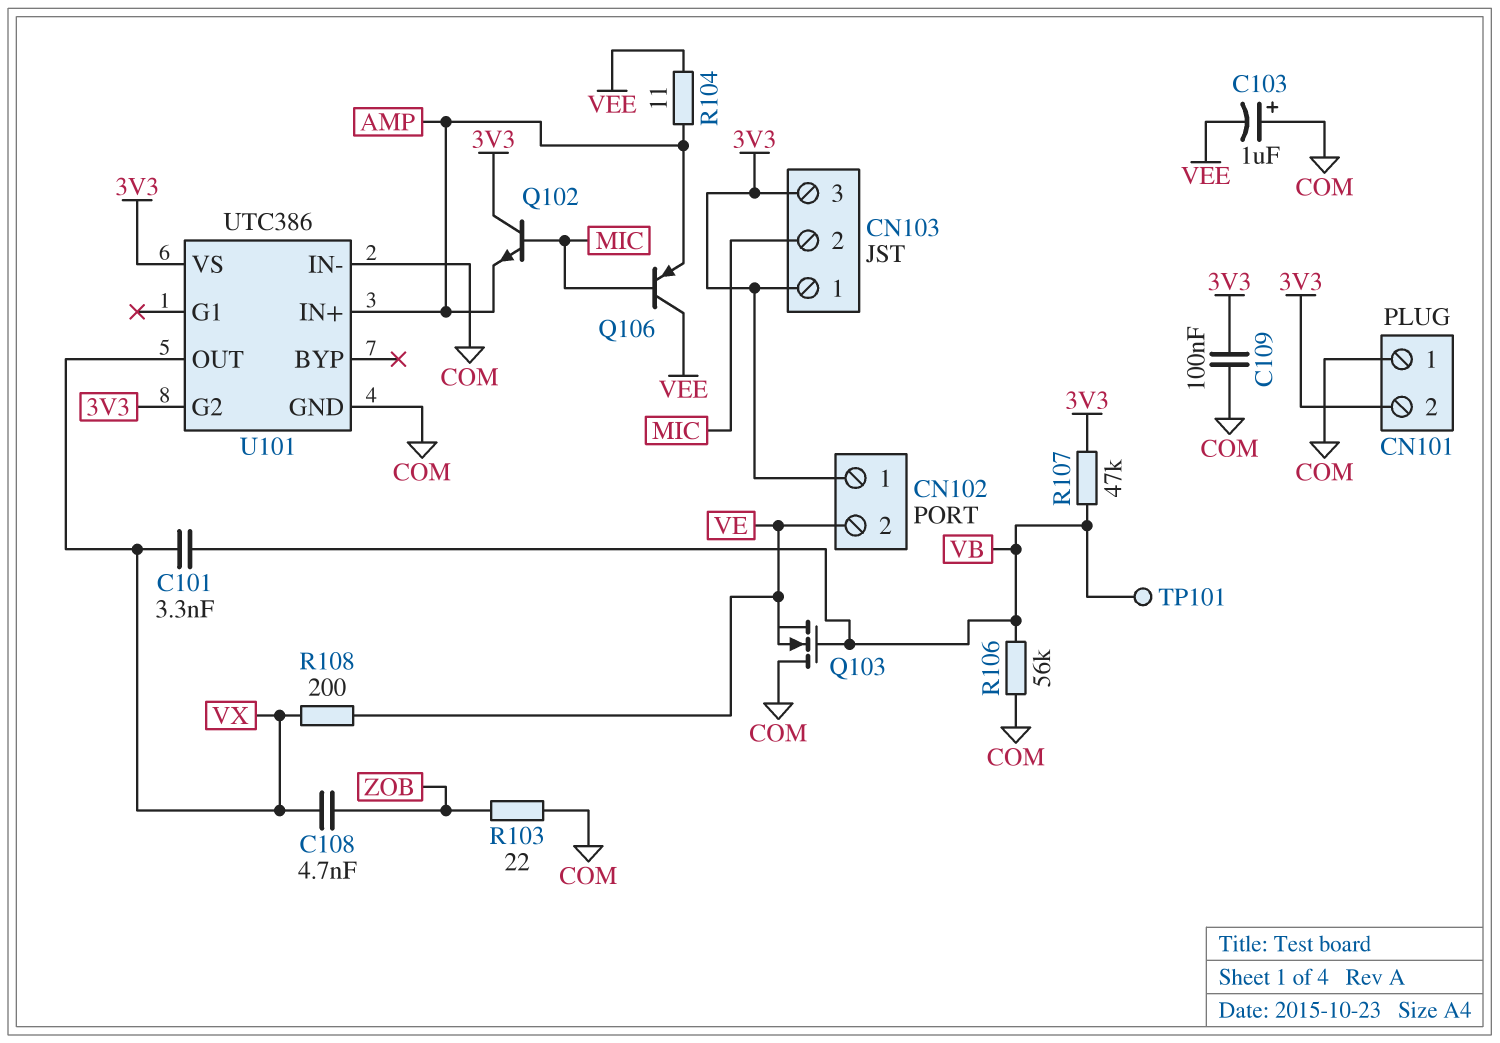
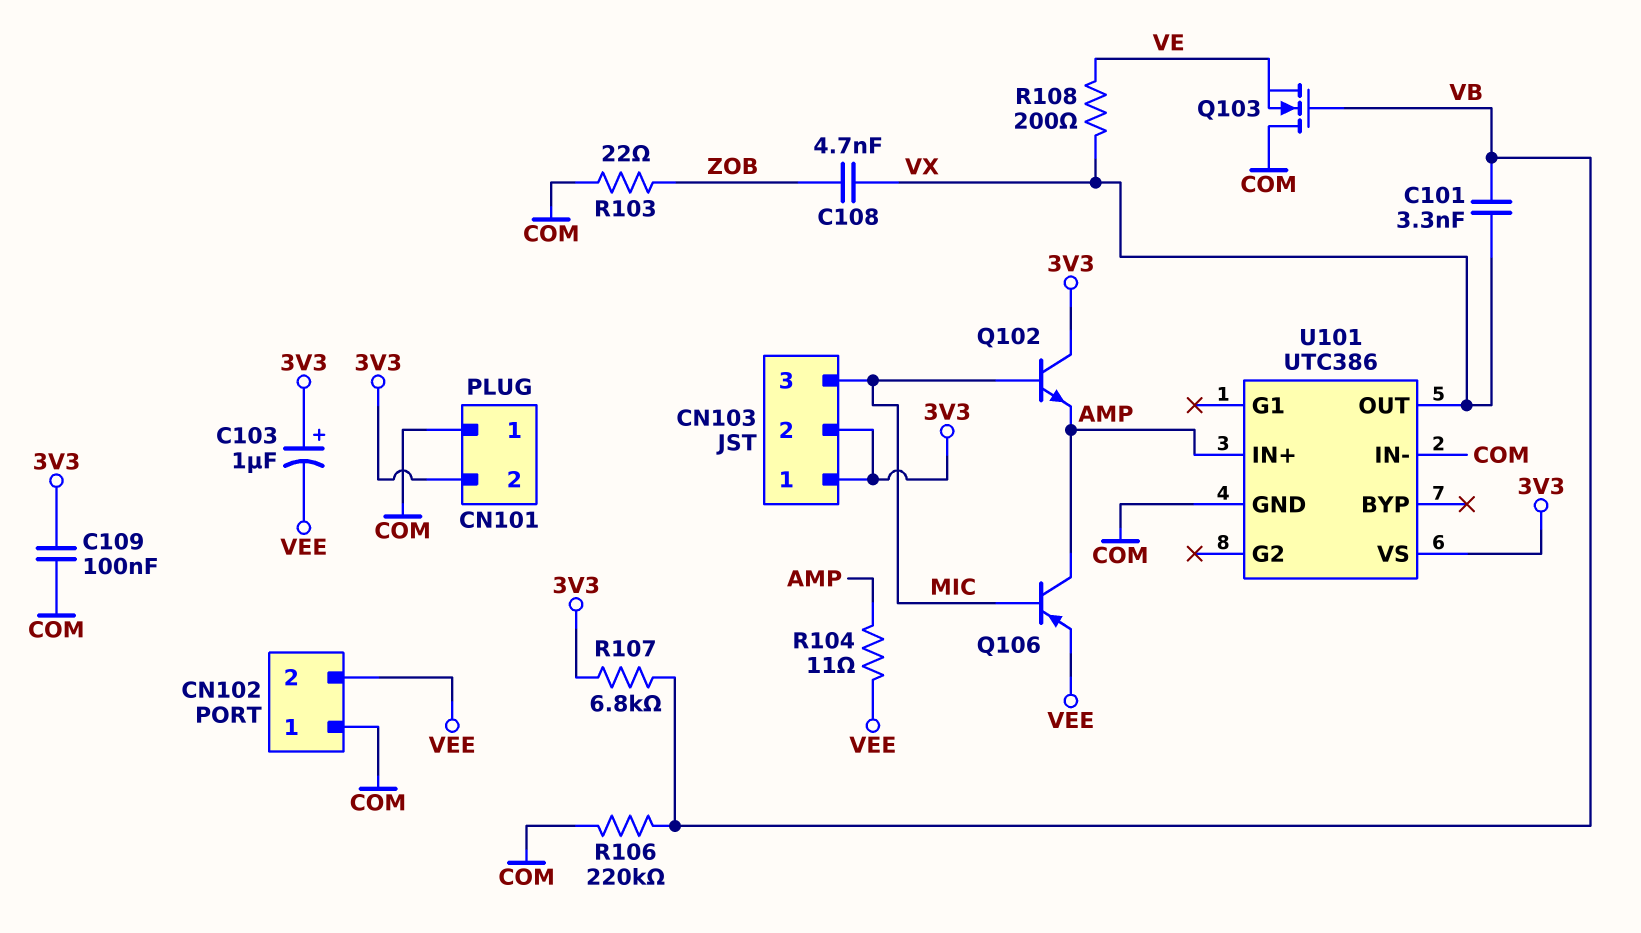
C103: 1uF (plus COM, minus VEE) -> 1uF (plus 3V3, minus VEE)
CN102 pin 1: 3V3 -> COM
CN102 pin 2: VE -> VEE
CN103 pin 2: MIC -> 3V3
CN103 pin 3: 3V3 -> MIC
Q106: PNP (B MIC, C VEE, E AMP) -> PNP (B MIC, C AMP, E VEE)
R106: 56k (COM, VB) -> 220k (COM, VB)
R107: 47k (3V3, VB) -> 6.8k (3V3, VB)
TP101: test point (VB) -> none
U101 pin G2: 3V3 -> none

